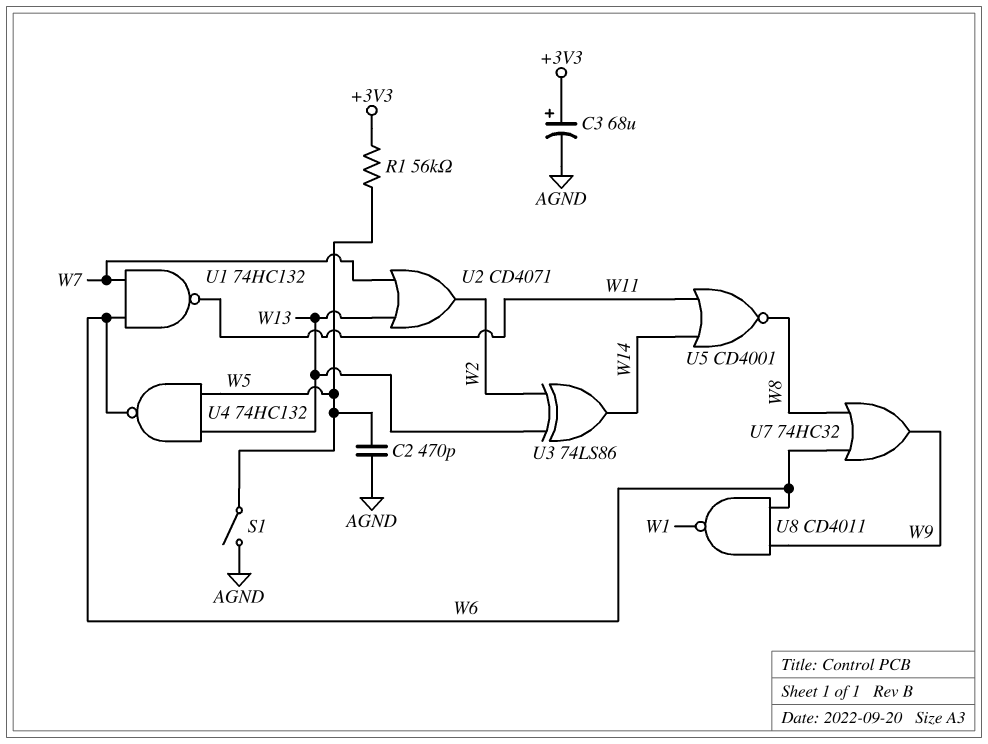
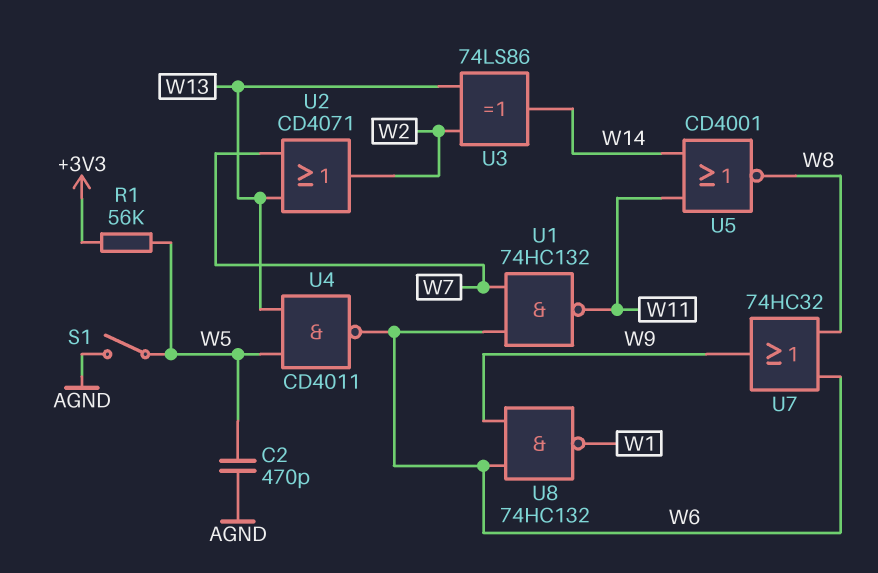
C3: 68uF (plus +3V3, minus AGND) -> none
U4: NAND 74HC132 (in W5, in W13, out W6) -> NAND CD4011 (in W5, in W13, out W6)
U8: NAND CD4011 (in W6, in W9, out W1) -> NAND 74HC132 (in W6, in W9, out W1)

